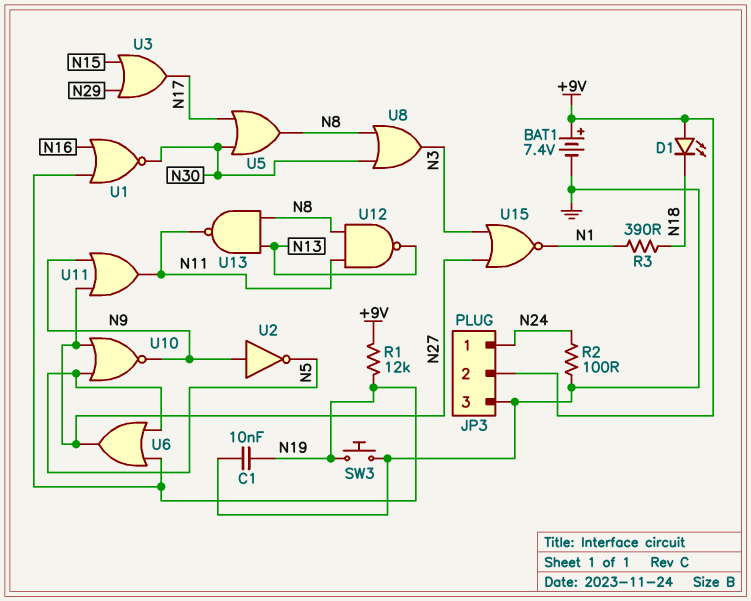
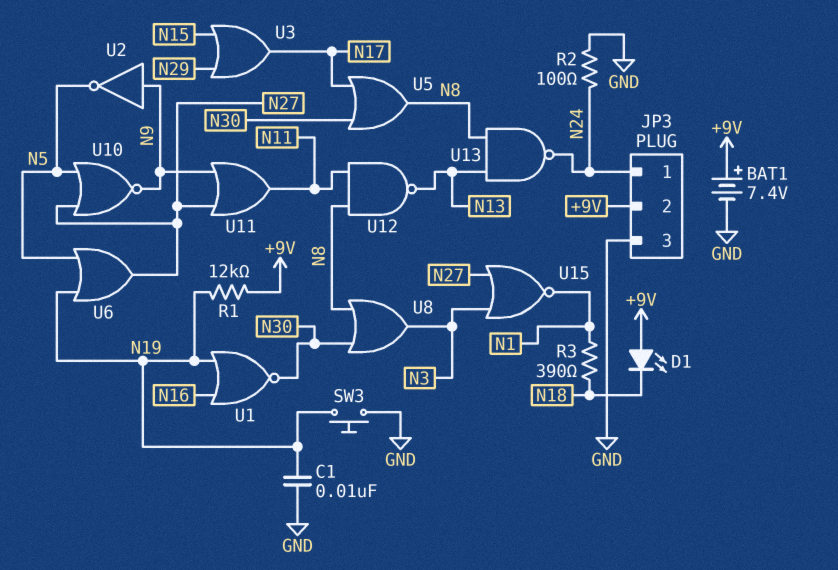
U13: NAND (in N8, in N13, out N11) -> NAND (in N8, in N13, out N24)

